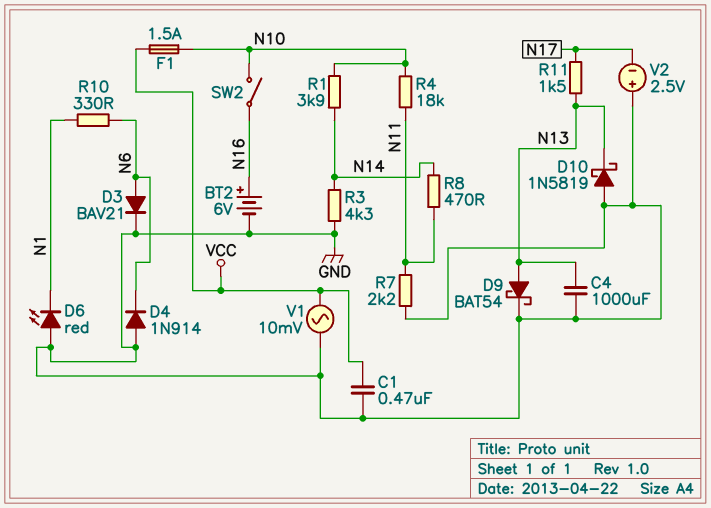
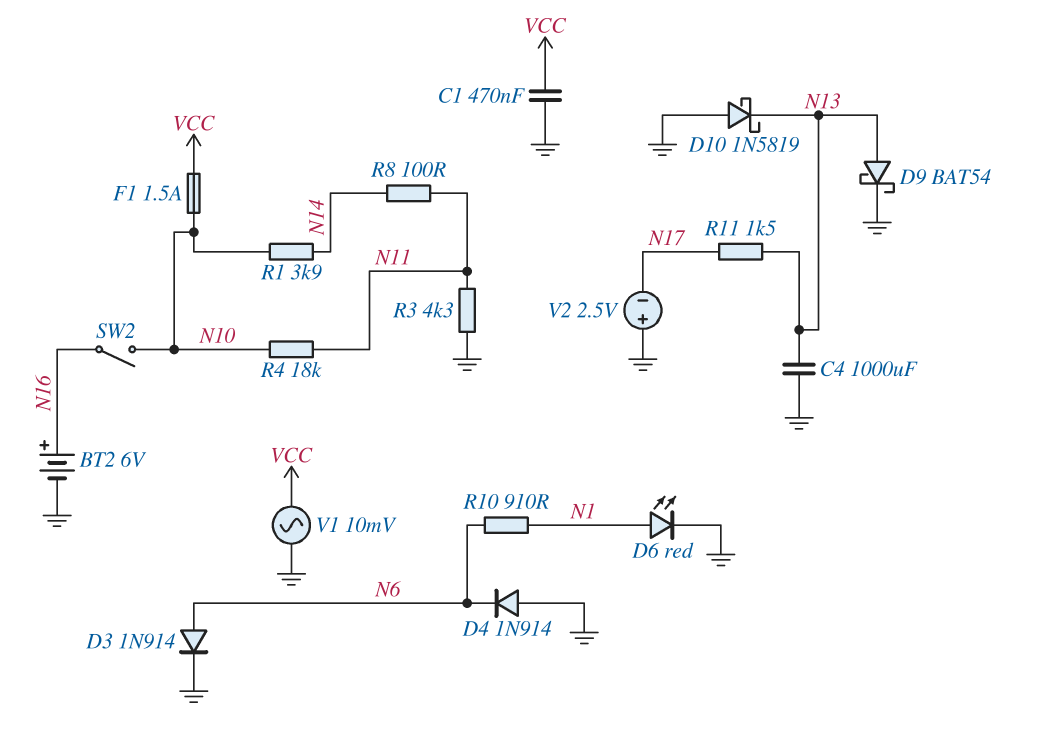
D3: diode BAV21 (A N6, K GND) -> diode 1N914 (A N6, K GND)
D6: LED red (A GND, K N1) -> LED red (A N1, K GND)
R3: 4.3k (GND, N14) -> 4.3k (GND, N11)
R7: 2.2k (GND, N11) -> none
R8: 470 (N11, N14) -> 100 (N11, N14)
R10: 330 (N1, N6) -> 910 (N1, N6)

